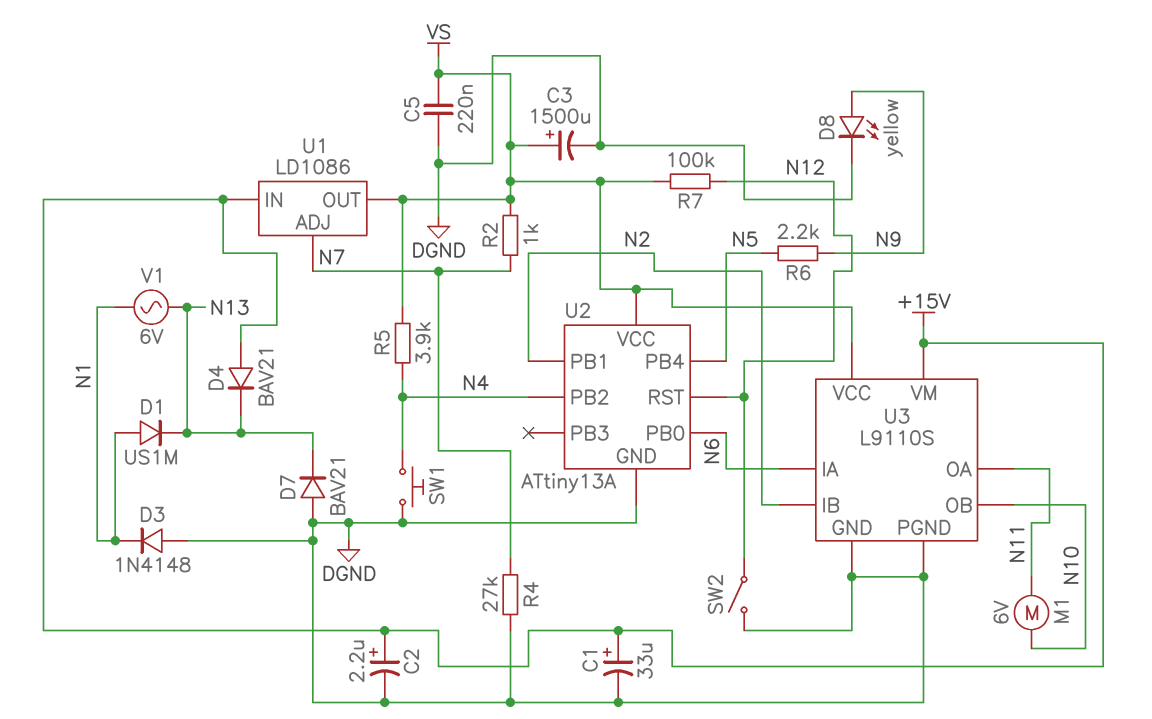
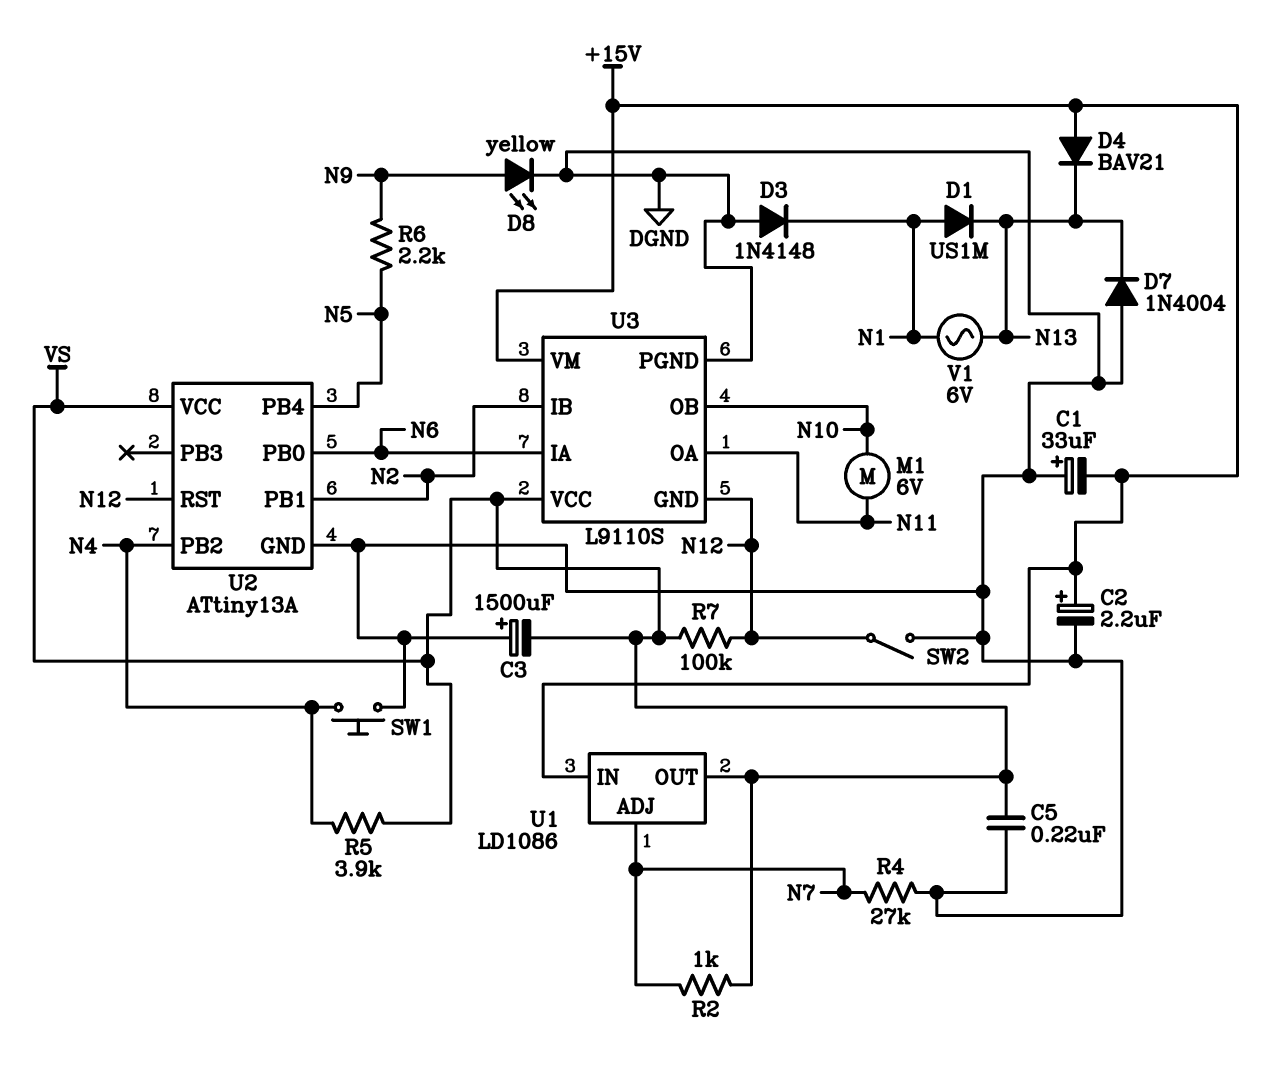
C1: 33uF (plus +15V, minus DGND) -> 33uF (plus DGND, minus +15V)
C3: 1500uF (plus VS, minus DGND) -> 1500uF (plus DGND, minus VS)
D7: diode BAV21 (A DGND, K N13) -> diode 1N4004 (A DGND, K N13)
U3 pin GND: DGND -> N12

